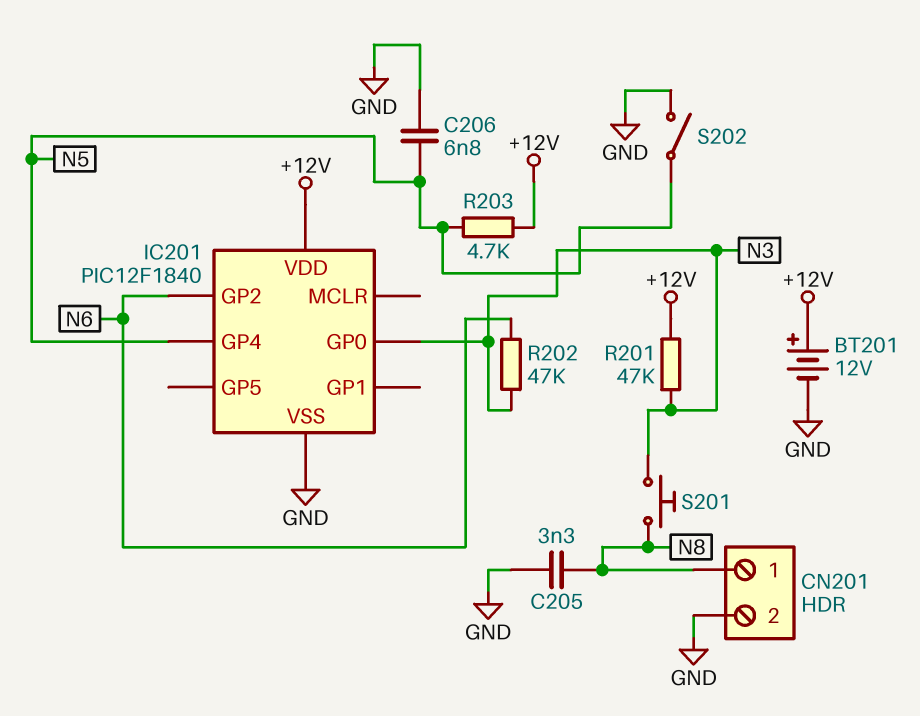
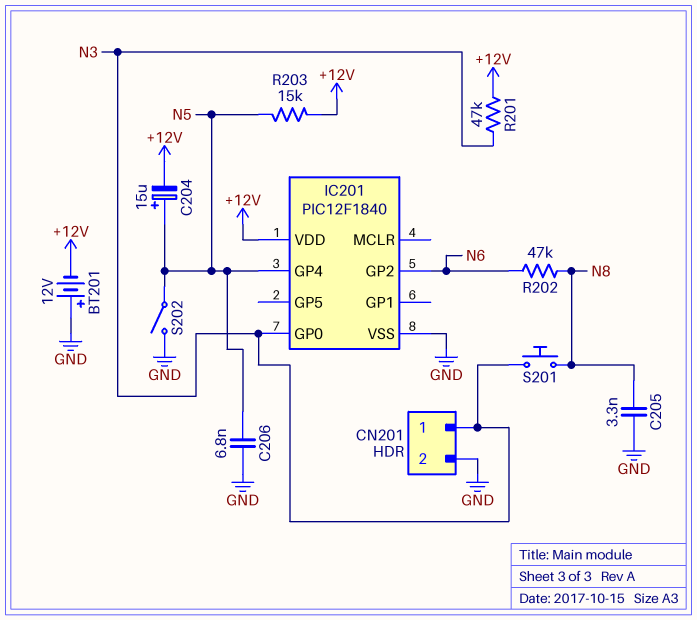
BT201: 12V (plus +12V, minus GND) -> 12V (plus GND, minus +12V)
C204: none -> 15uF (plus N5, minus +12V)
CN201 pin 1: N8 -> N3
R202: 47k (N3, N6) -> 47k (N6, N8)
R203: 4.7k (+12V, N5) -> 15k (+12V, N5)

